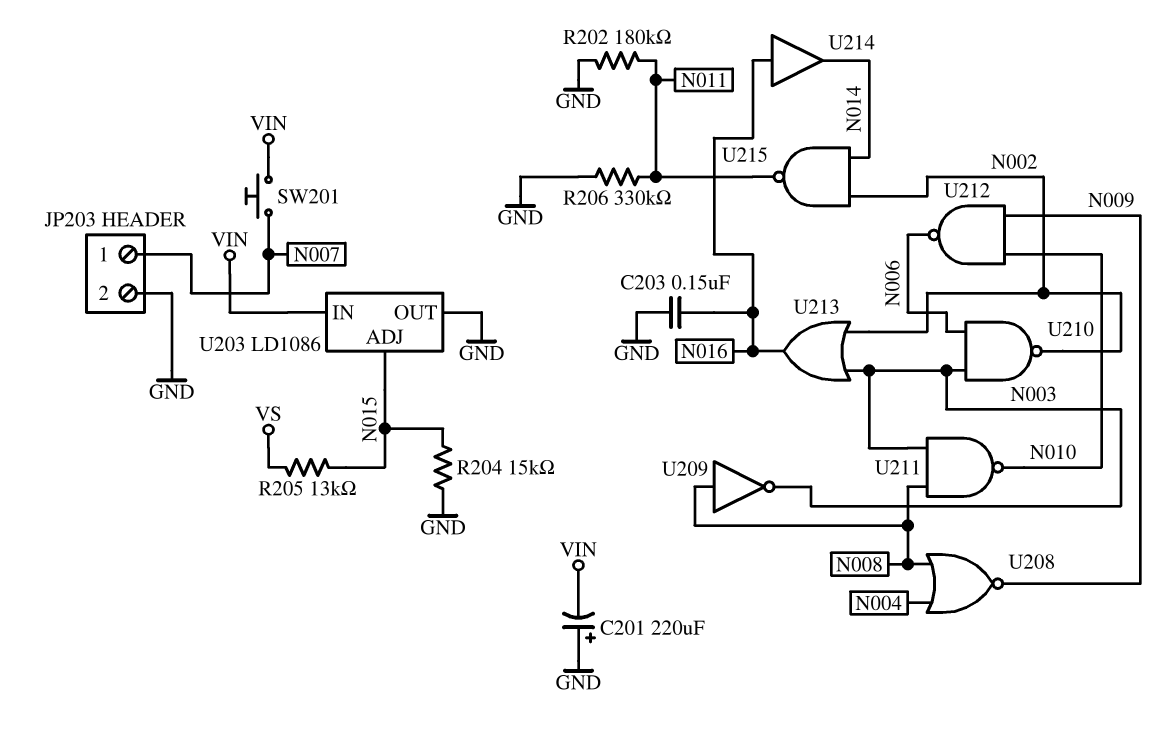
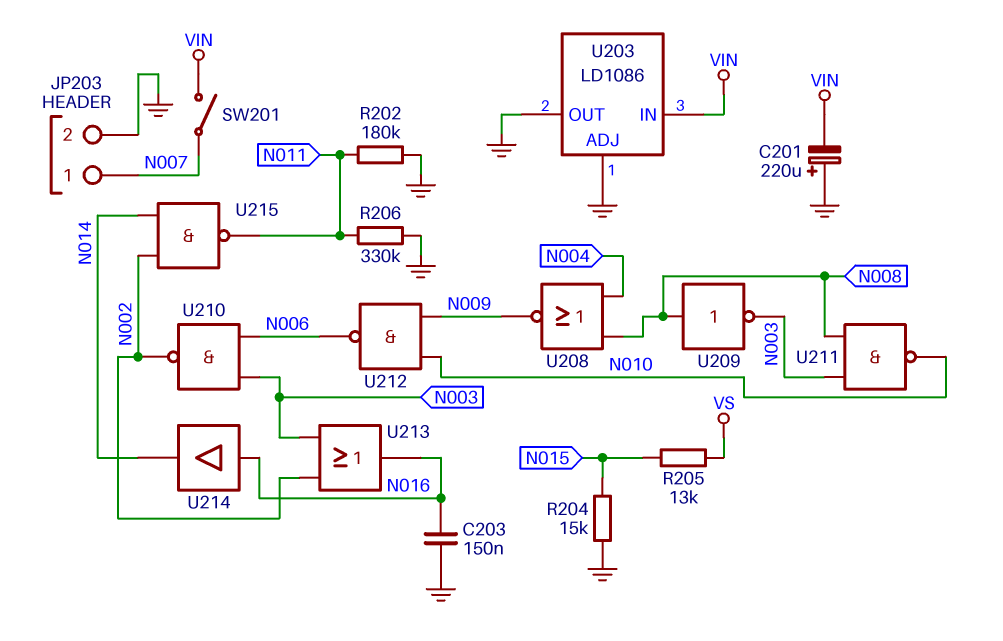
SW201: button (N007, VIN) -> switch (N007, VIN)
U203 pin ADJ: N015 -> GND

